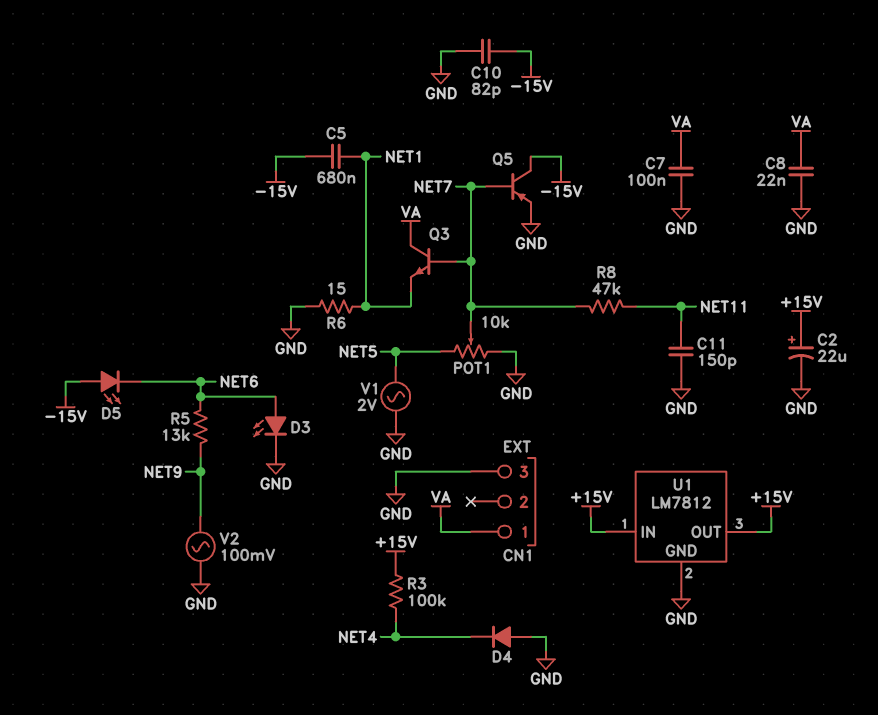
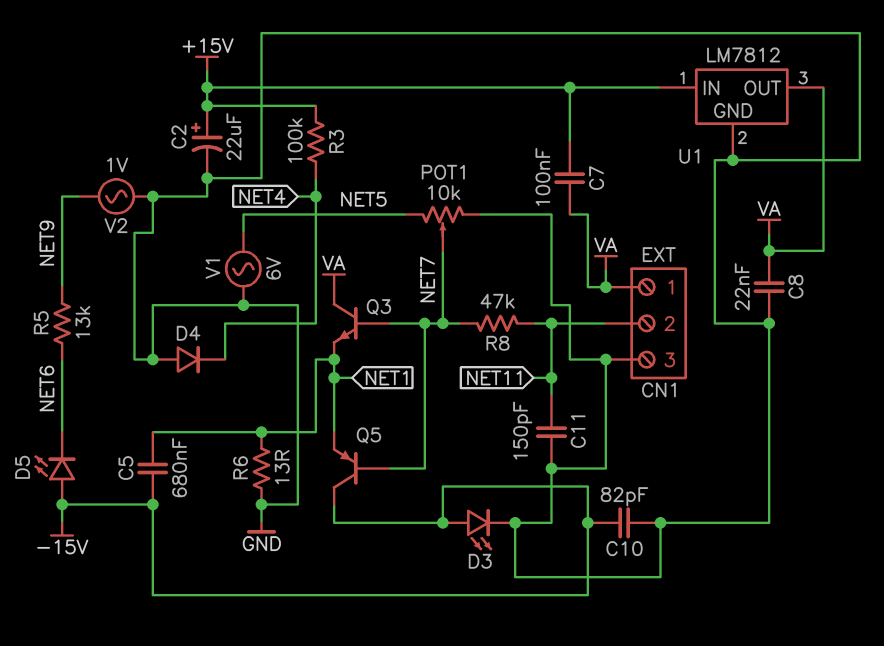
C7: 100nF (GND, VA) -> 100nF (+15V, VA)
CN1 pin 2: none -> NET11
D3: LED (A NET6, K GND) -> LED (A -15V, K GND)
Q5: PNP (B NET7, C -15V, E GND) -> PNP (B NET7, C -15V, E NET1)
R6: 15 (GND, NET1) -> 13 (GND, NET1)
U1 pin OUT: +15V -> VA
V1: AC 2V (GND, NET5) -> AC 6V (GND, NET5)
V2: AC 100mV (GND, NET9) -> AC 1V (GND, NET9)

